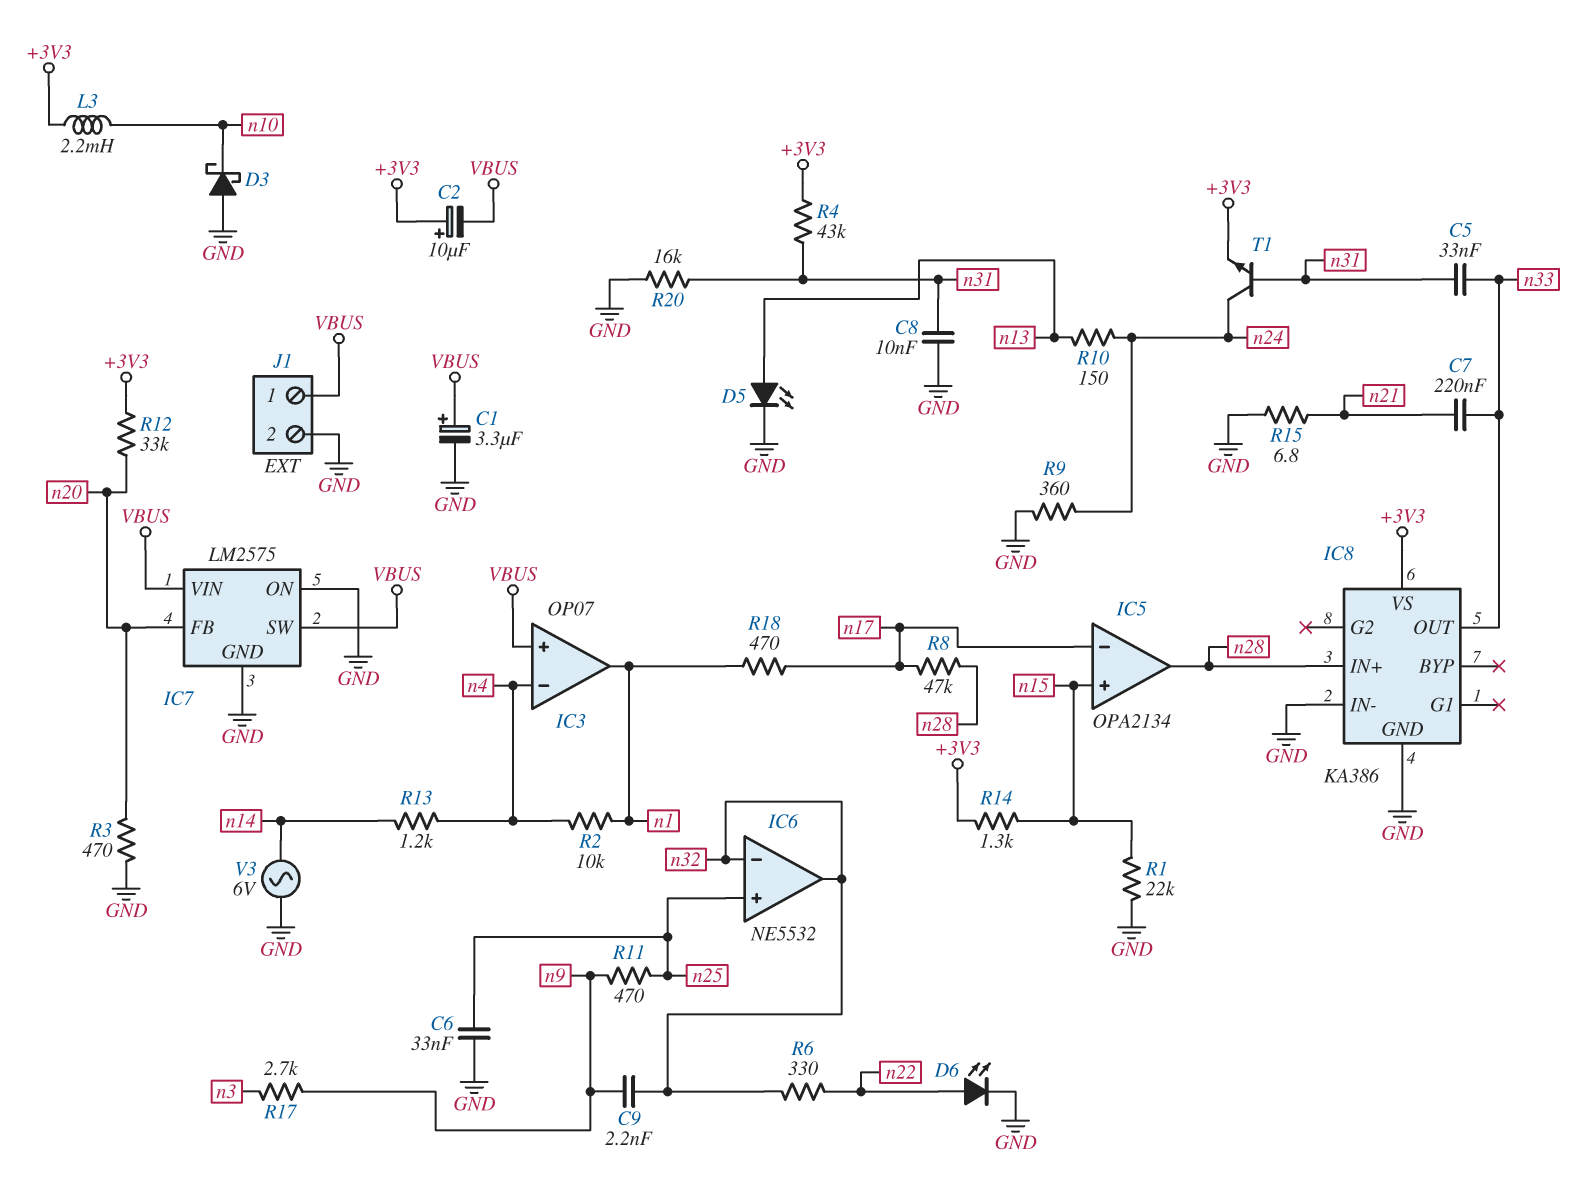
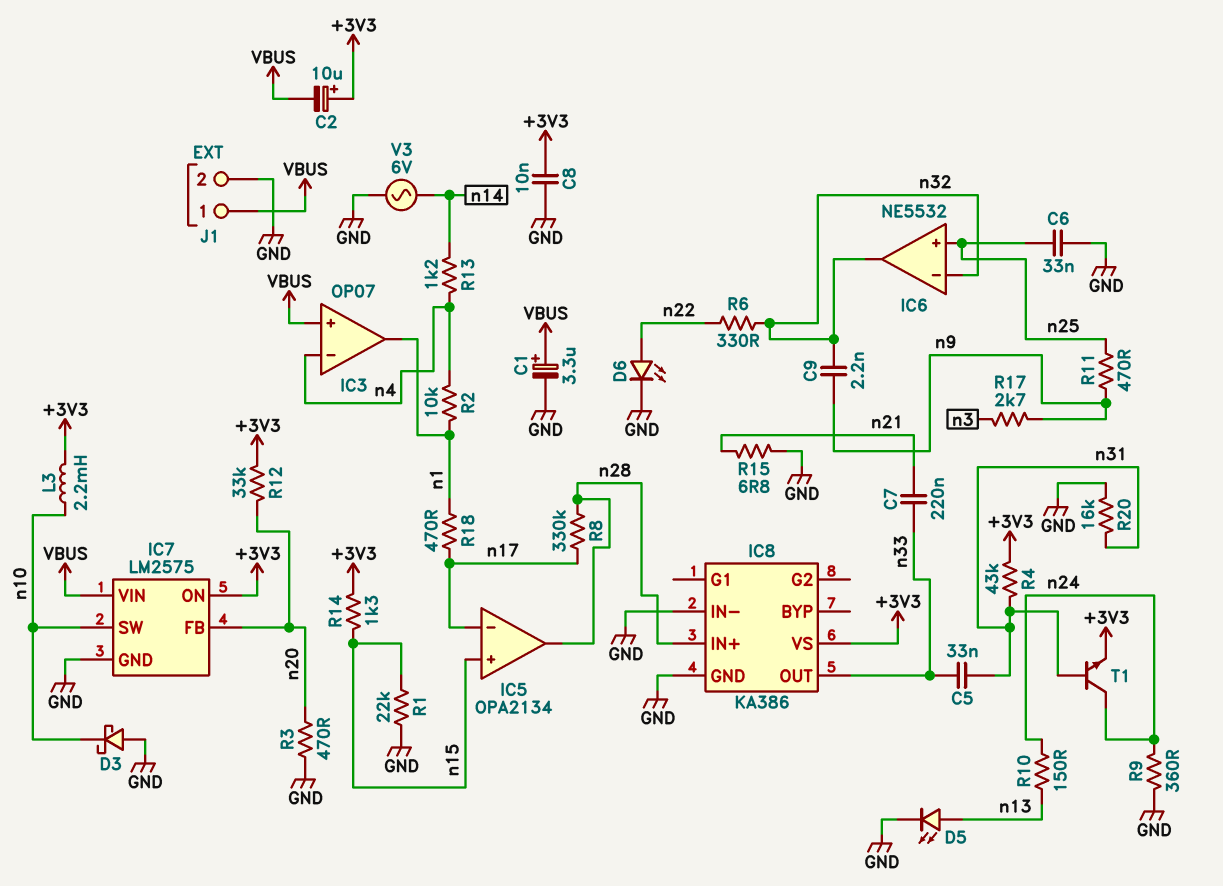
C8: 10nF (GND, n31) -> 10nF (+3V3, GND)
IC7 pin ON: GND -> +3V3
IC7 pin SW: VBUS -> n10
R8: 47k (n17, n28) -> 330k (n17, n28)

